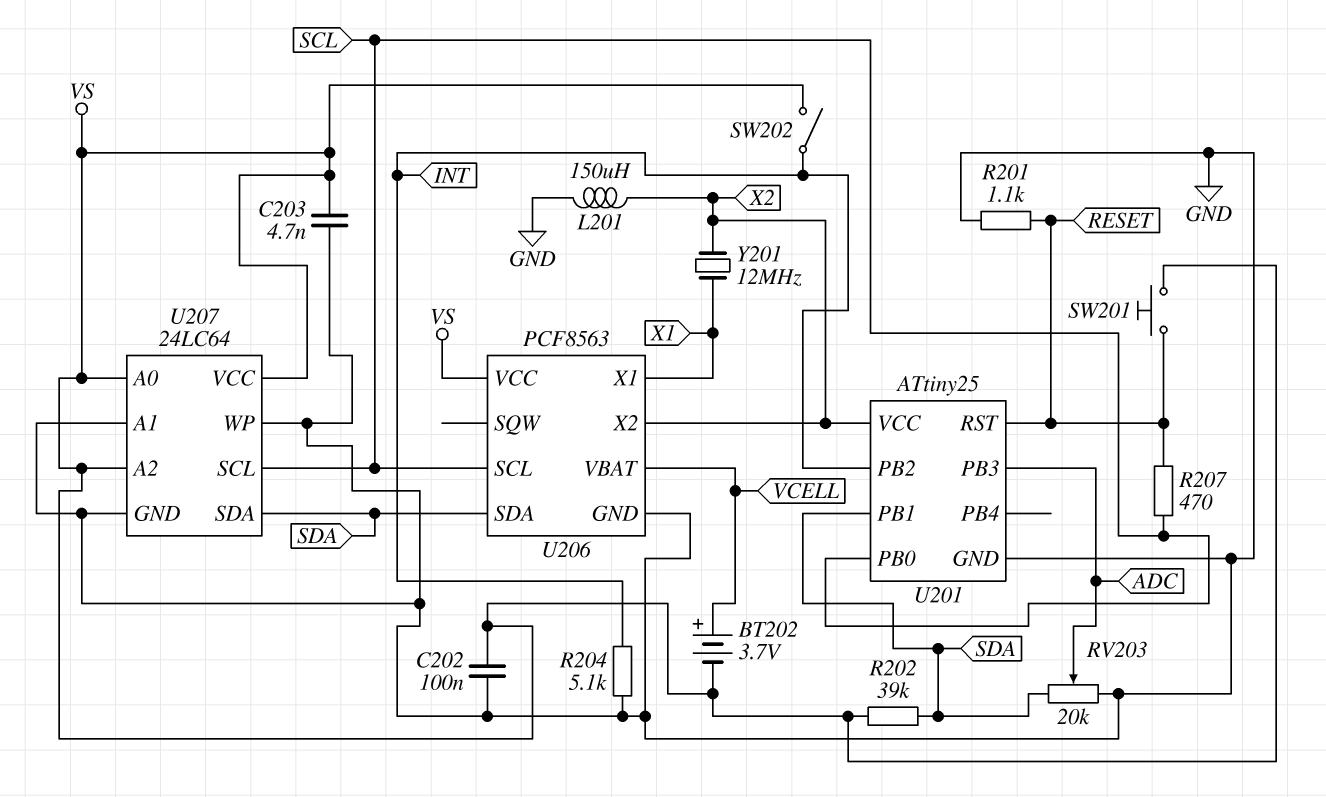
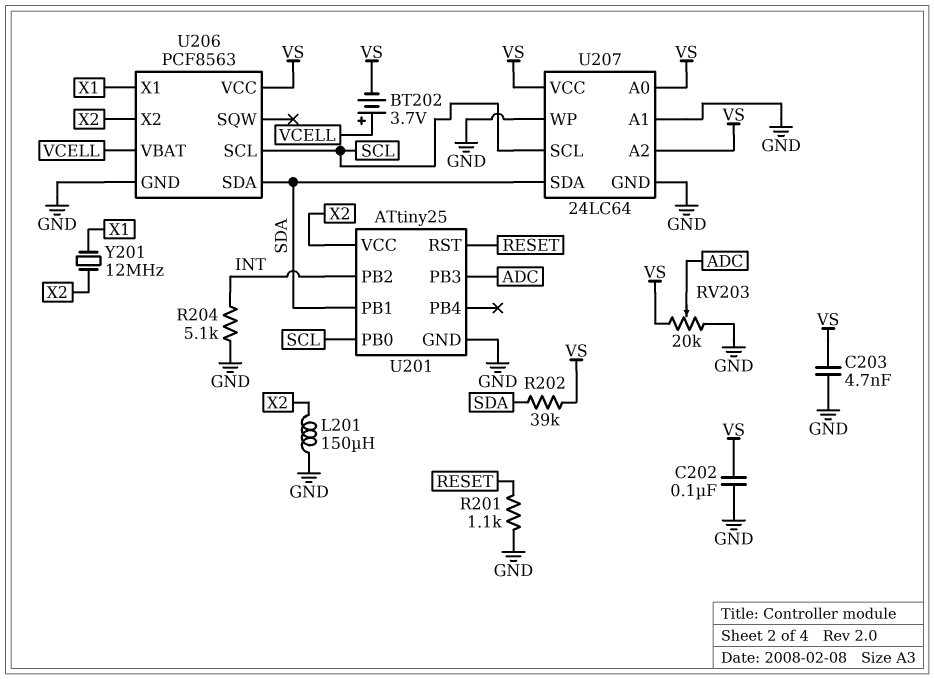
R207: 470 (RESET, SCL) -> none
RV203: 20k (GND, SDA, wiper ADC) -> 20k (GND, VS, wiper ADC)
SW201: button (RESET, VS) -> none
SW202: switch (INT, VS) -> none

